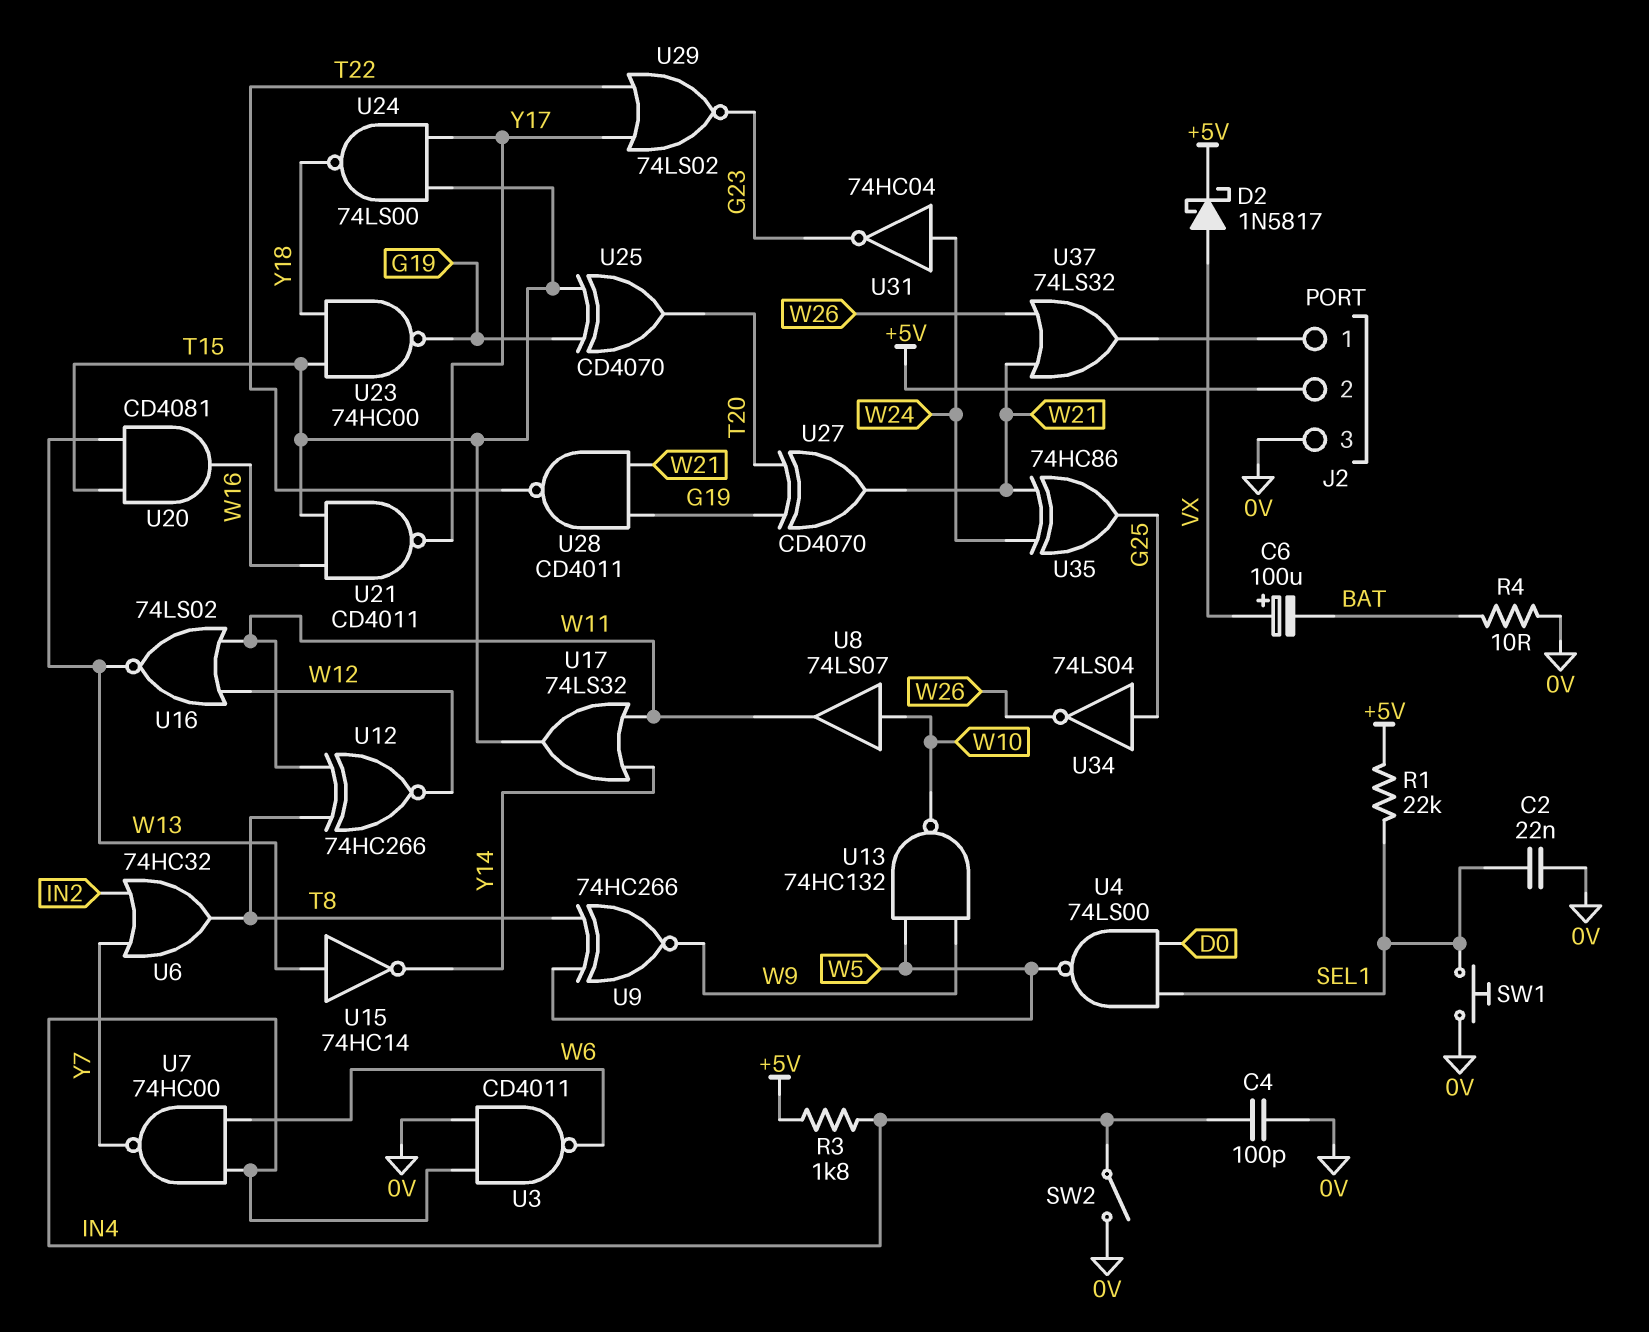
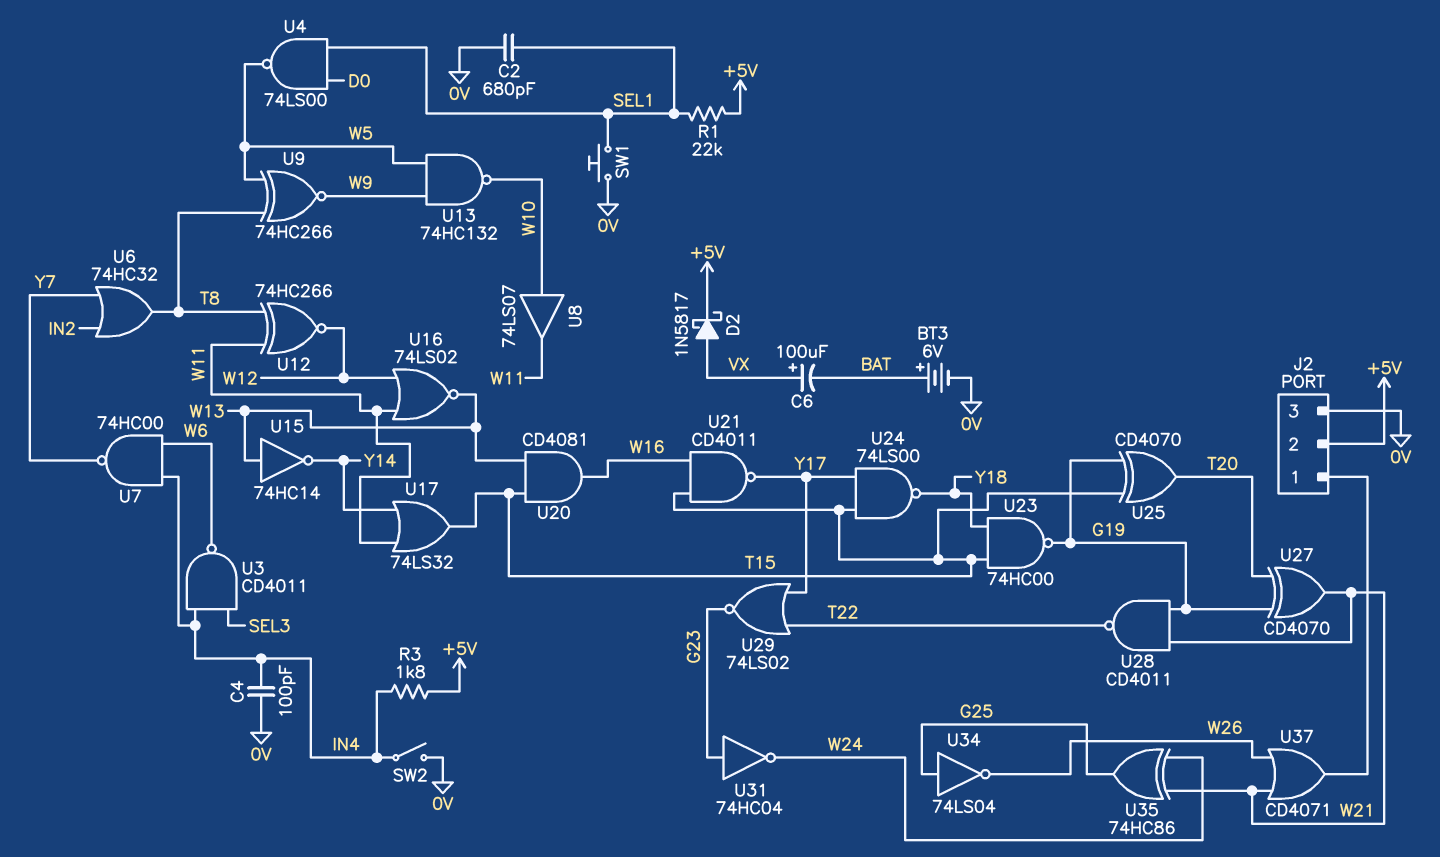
BT3: none -> 6V (plus BAT, minus 0V)
C2: 22nF (0V, SEL1) -> 680pF (0V, SEL1)
R4: 10 (0V, BAT) -> none
U3: NAND CD4011 (in 0V, in IN4, out W6) -> NAND CD4011 (in IN4, in SEL3, out W6)
U31: NOT 74HC04 (in W24, out G23) -> NOT 74HC04 (in G23, out W24)
U37: OR 74LS32 (in W21, in W26, out J2/1) -> OR CD4071 (in W21, in W26, out J2/1)

